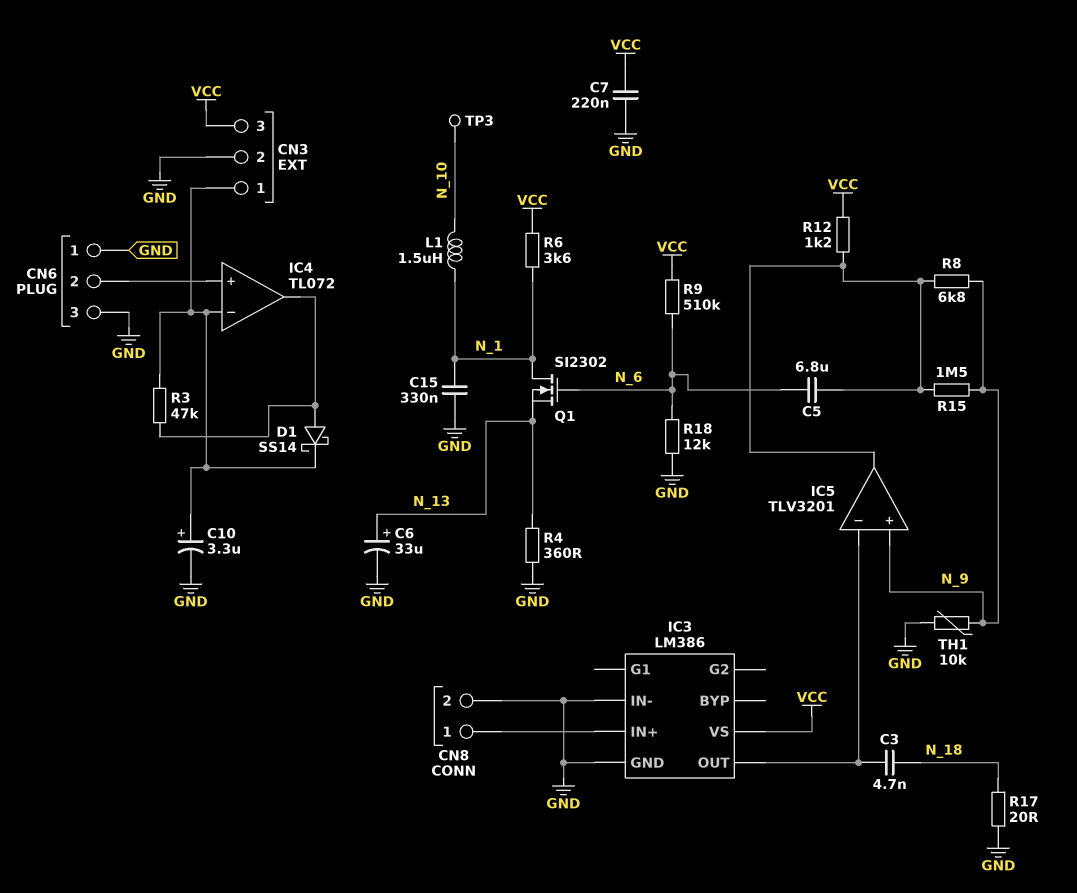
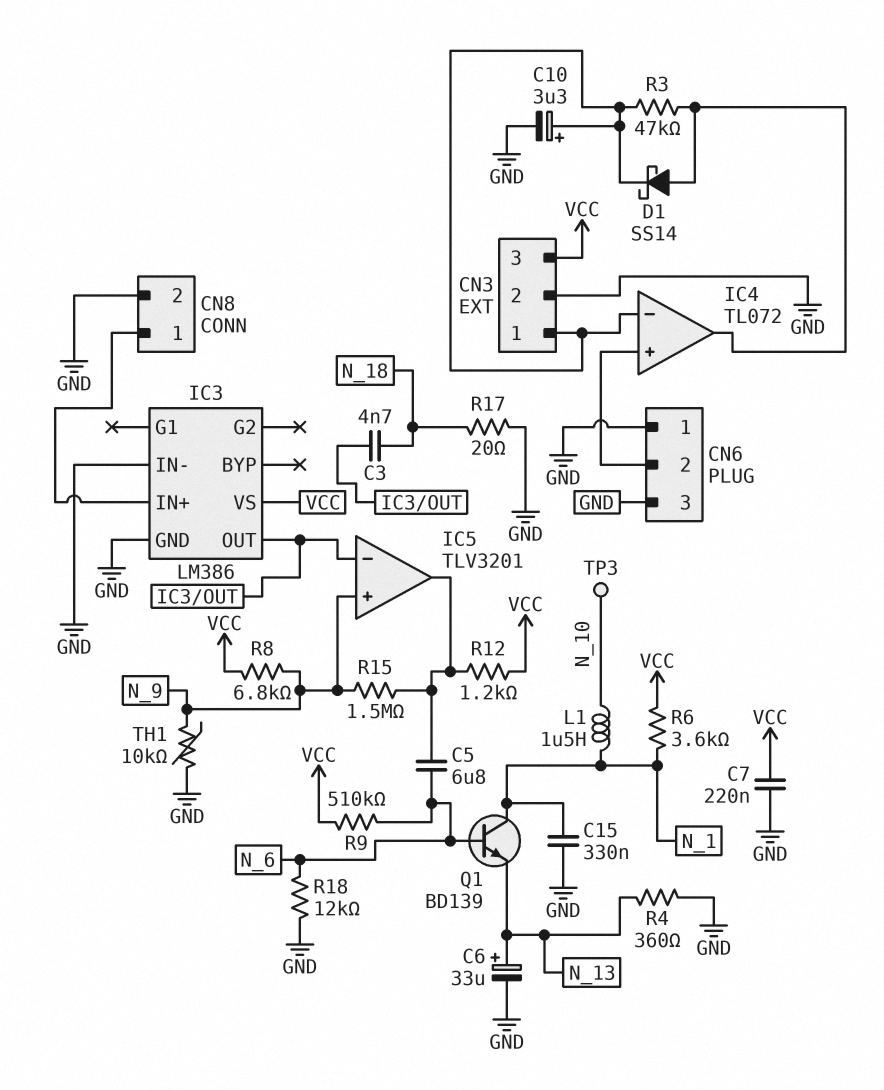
Q1: NMOS SI2302 (G N_6, D N_1, S N_13) -> NPN BD139 (B N_6, C N_1, E N_13)
R8: 6.8k (IC5/out, N_9) -> 6.8k (N_9, VCC)

